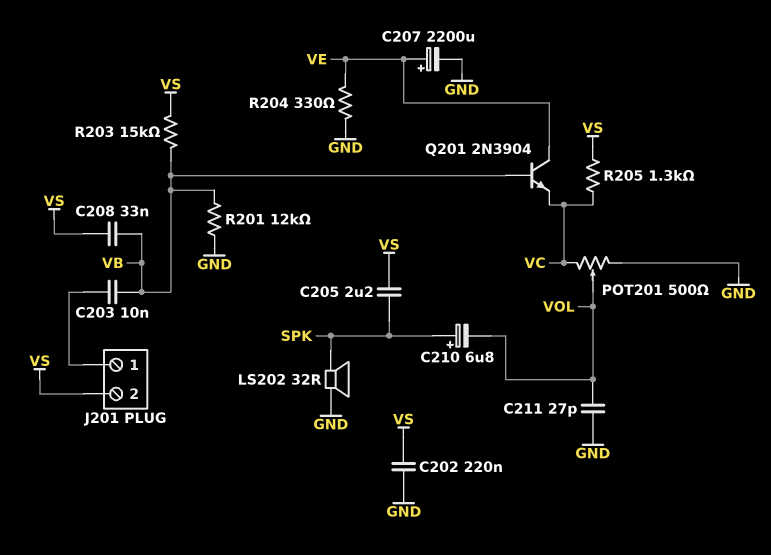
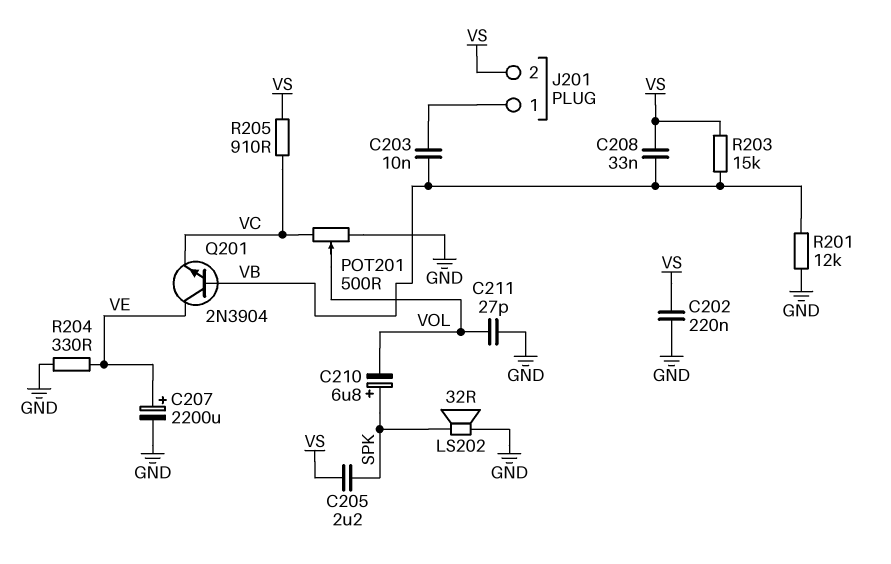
R205: 1.3k (VC, VS) -> 910 (VC, VS)

